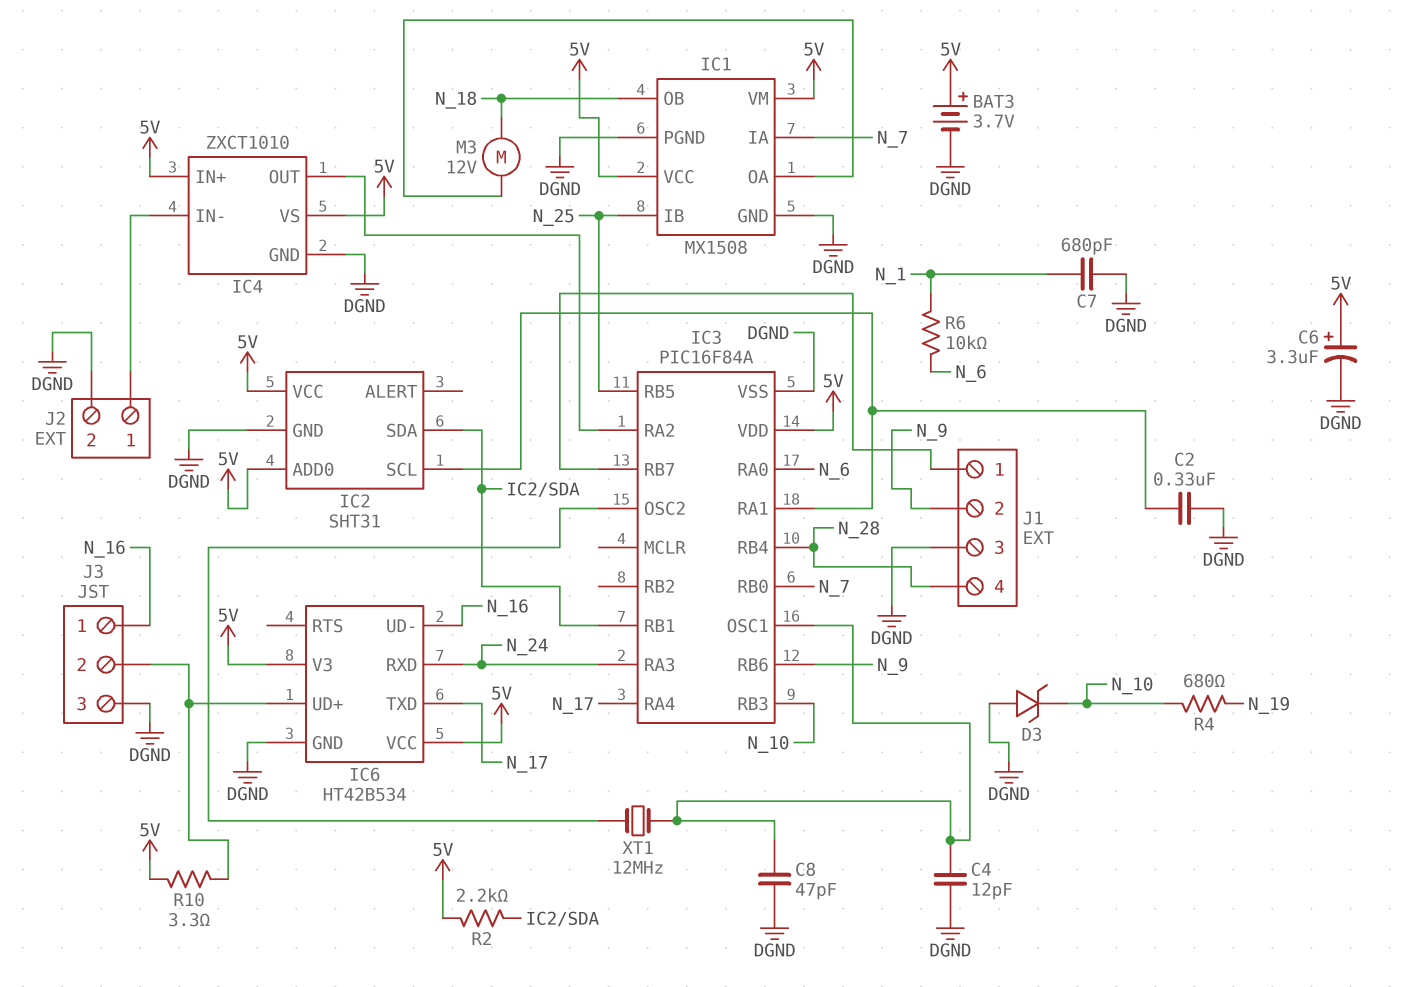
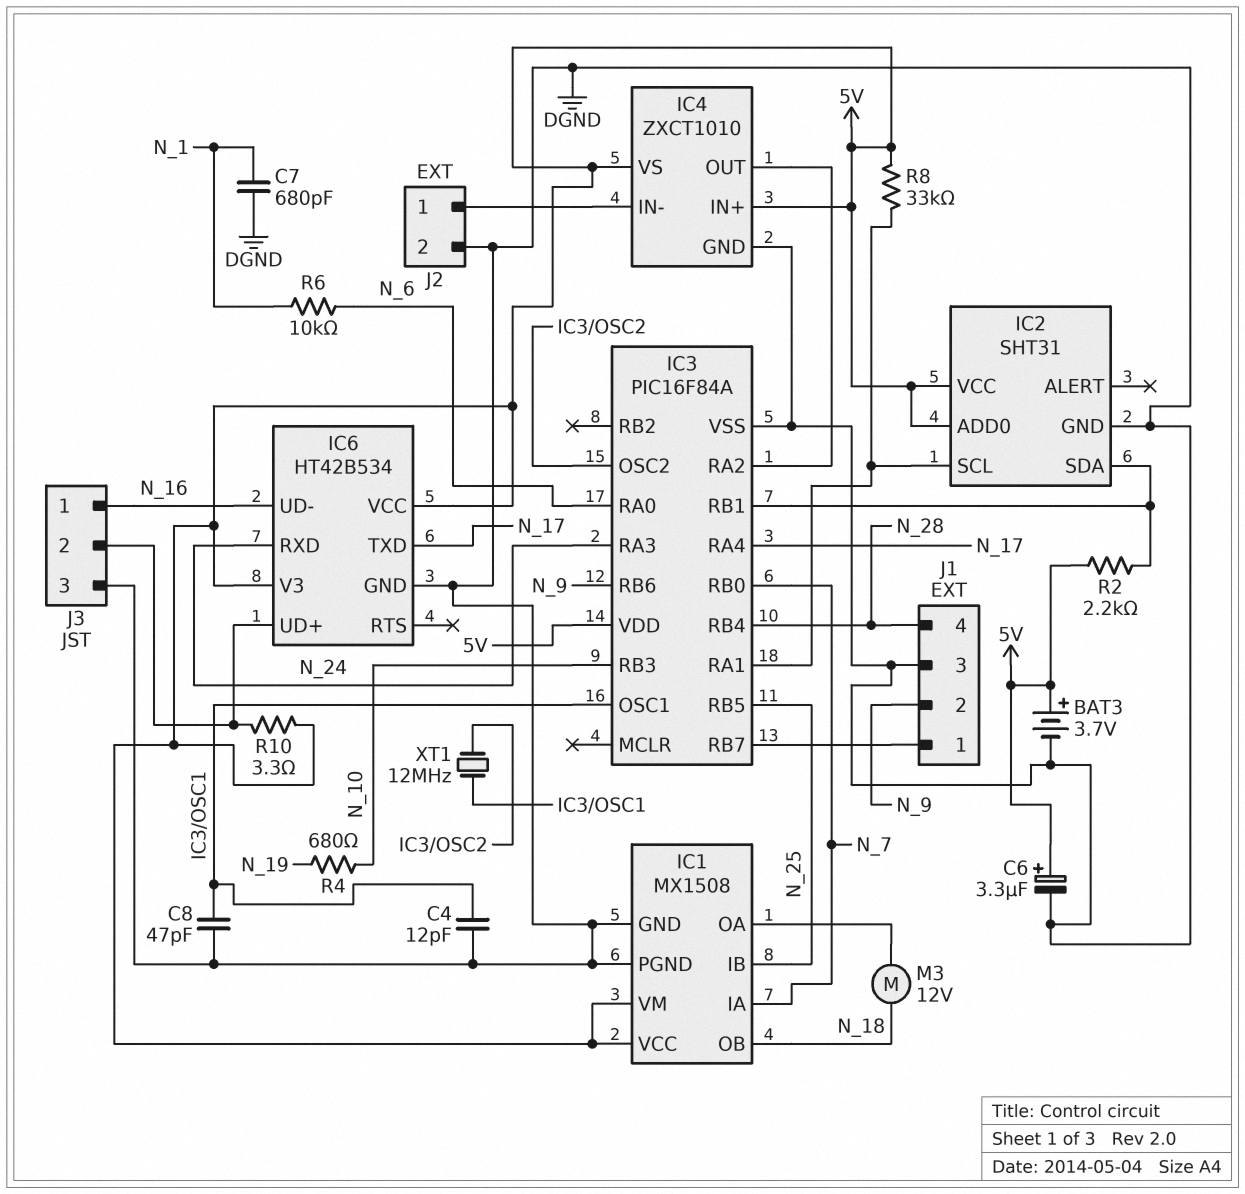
C2: 330nF (DGND, IC2/SCL) -> none
D3: zener (A DGND, K N_10) -> none
R8: none -> 33k (5V, IC2/SCL)

